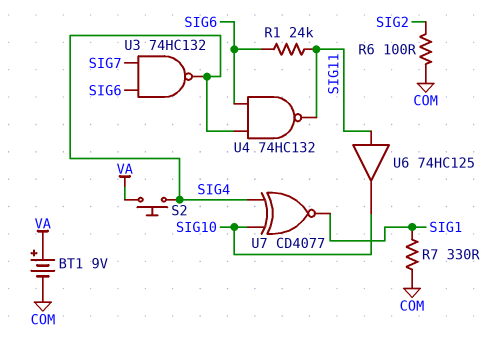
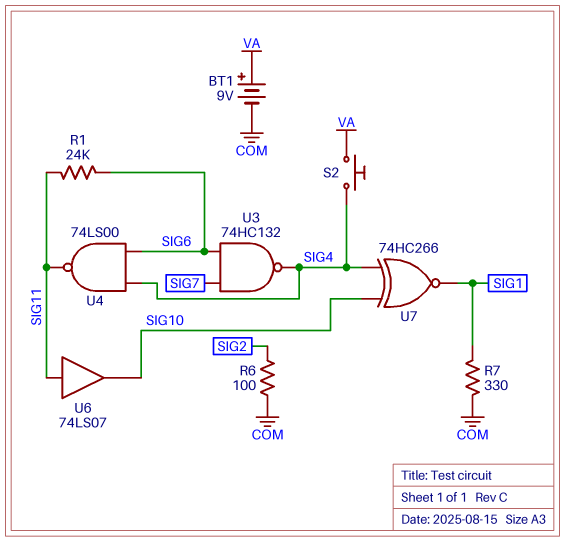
U4: NAND 74HC132 (in SIG4, in SIG6, out SIG11) -> NAND 74LS00 (in SIG4, in SIG6, out SIG11)
U6: buffer 74HC125 (in SIG11, out SIG10) -> buffer 74LS07 (in SIG11, out SIG10)
U7: XNOR CD4077 (in SIG4, in SIG10, out SIG1) -> XNOR 74HC266 (in SIG4, in SIG10, out SIG1)

